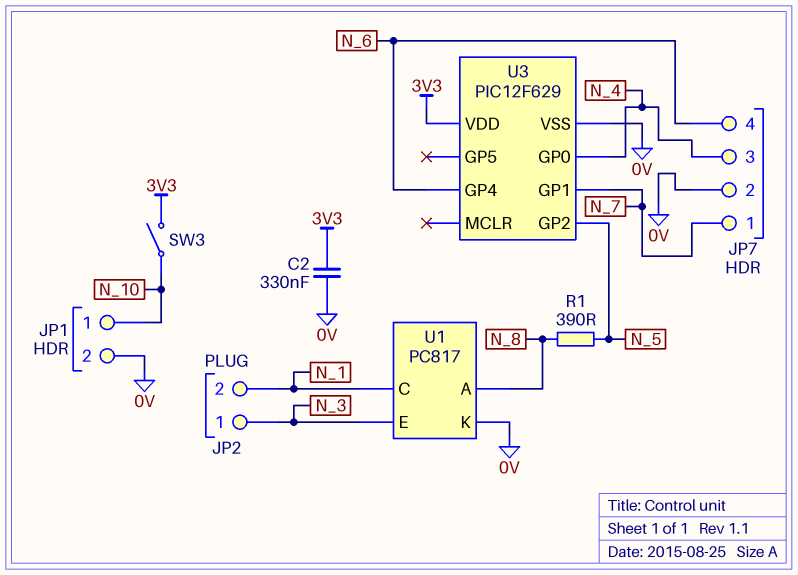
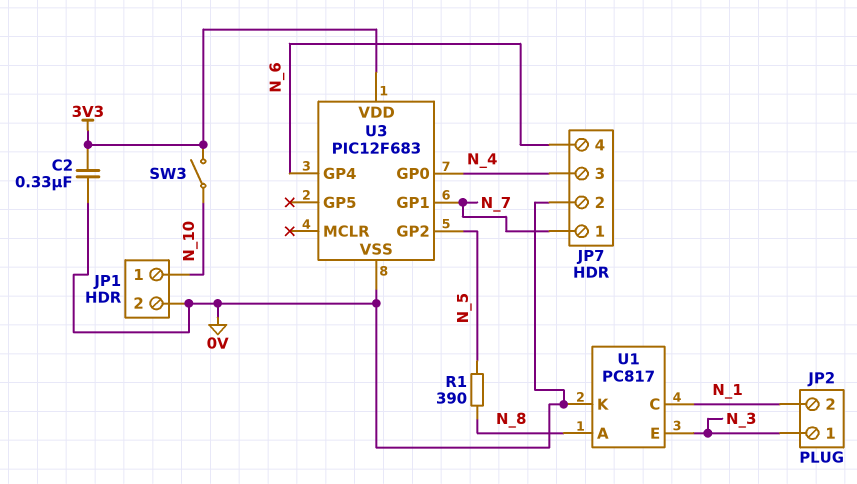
U3: PIC12F629 -> PIC12F683

